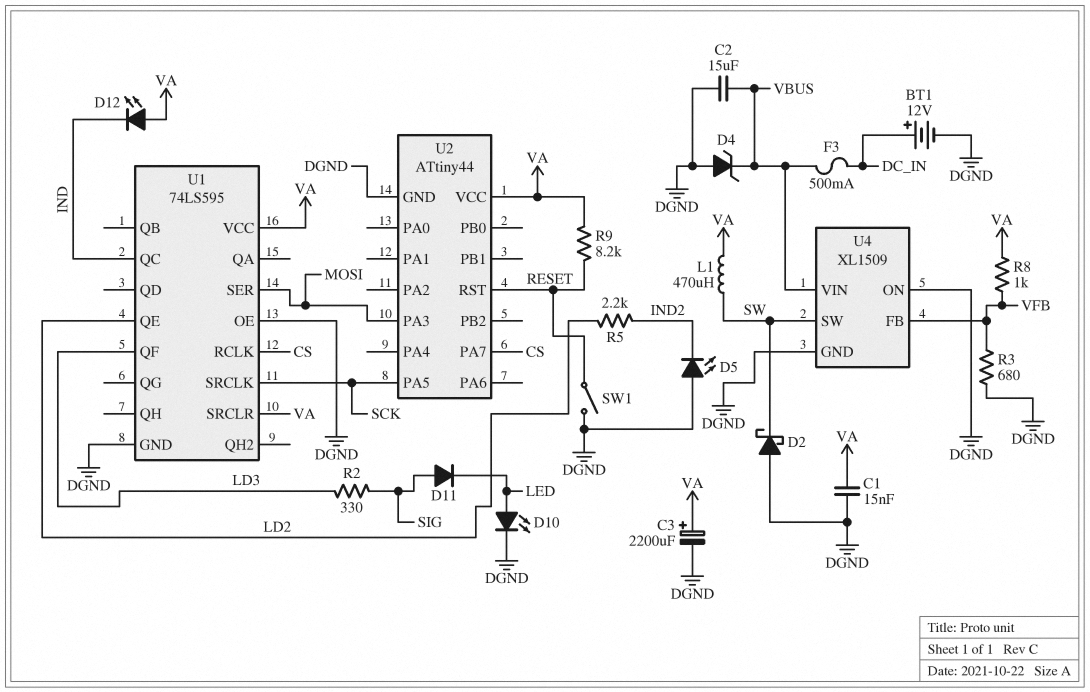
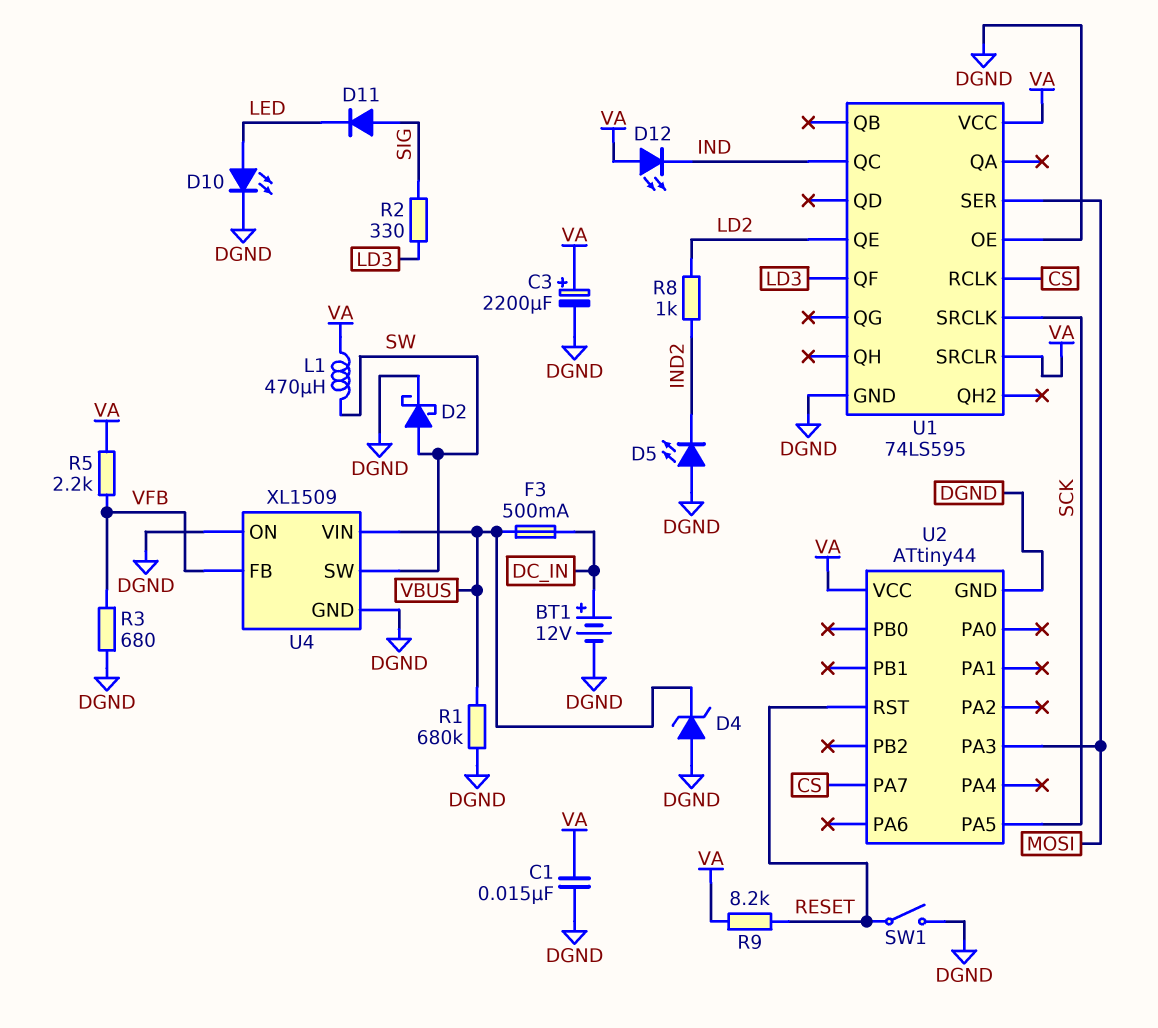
C2: 15uF (DGND, VBUS) -> none
D2: schottky (A DGND, K SW) -> schottky (A SW, K DGND)
R1: none -> 680k (DGND, VBUS)
R5: 2.2k (IND2, LD2) -> 2.2k (VA, VFB)
R8: 1k (VA, VFB) -> 1k (IND2, LD2)

